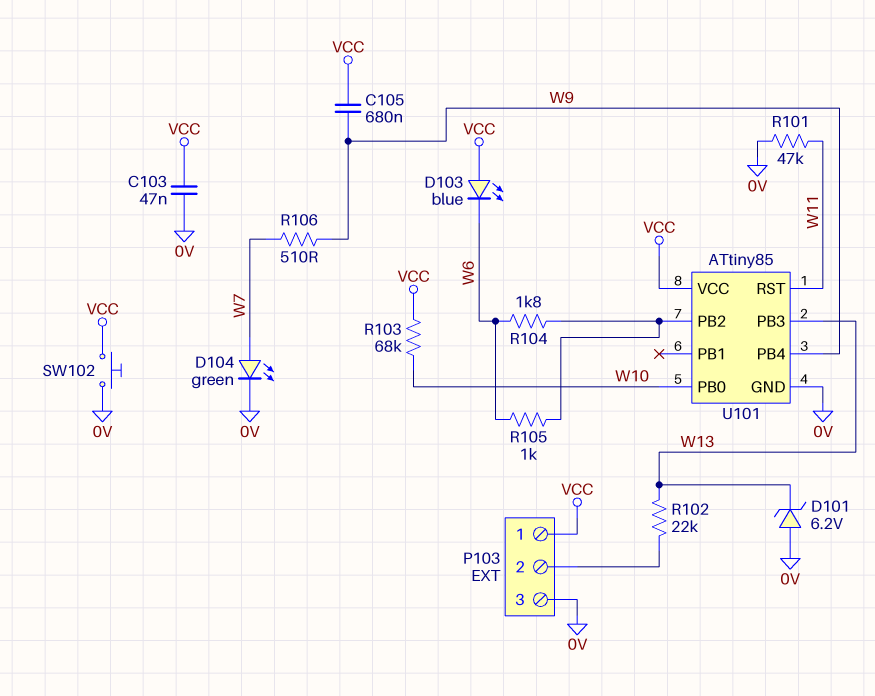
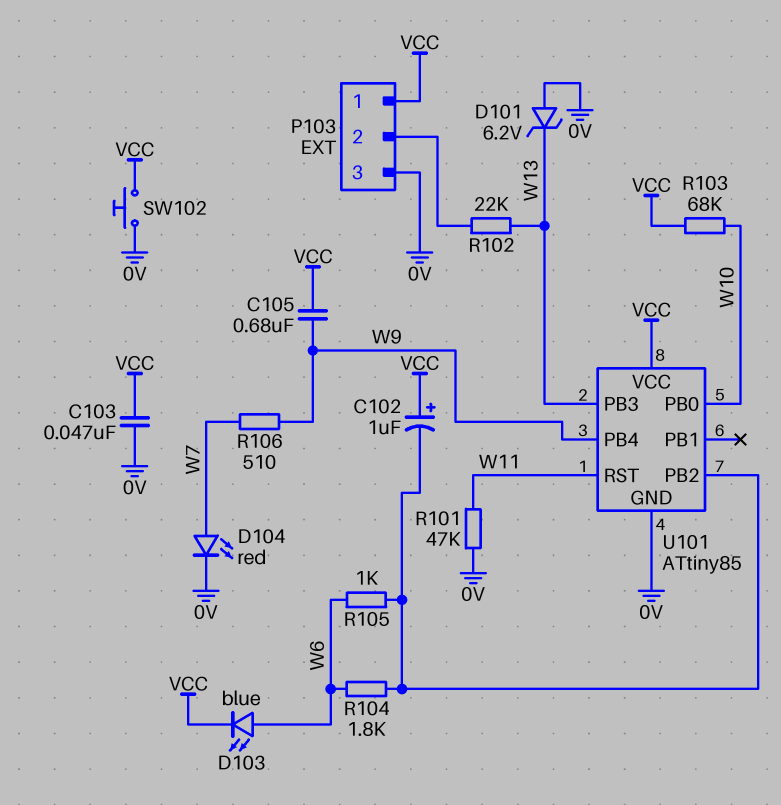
C102: none -> 1uF (plus VCC, minus U101/PB2)
D103: LED blue (A VCC, K W6) -> LED blue (A W6, K VCC)
D104: LED green (A W7, K 0V) -> LED red (A W7, K 0V)

